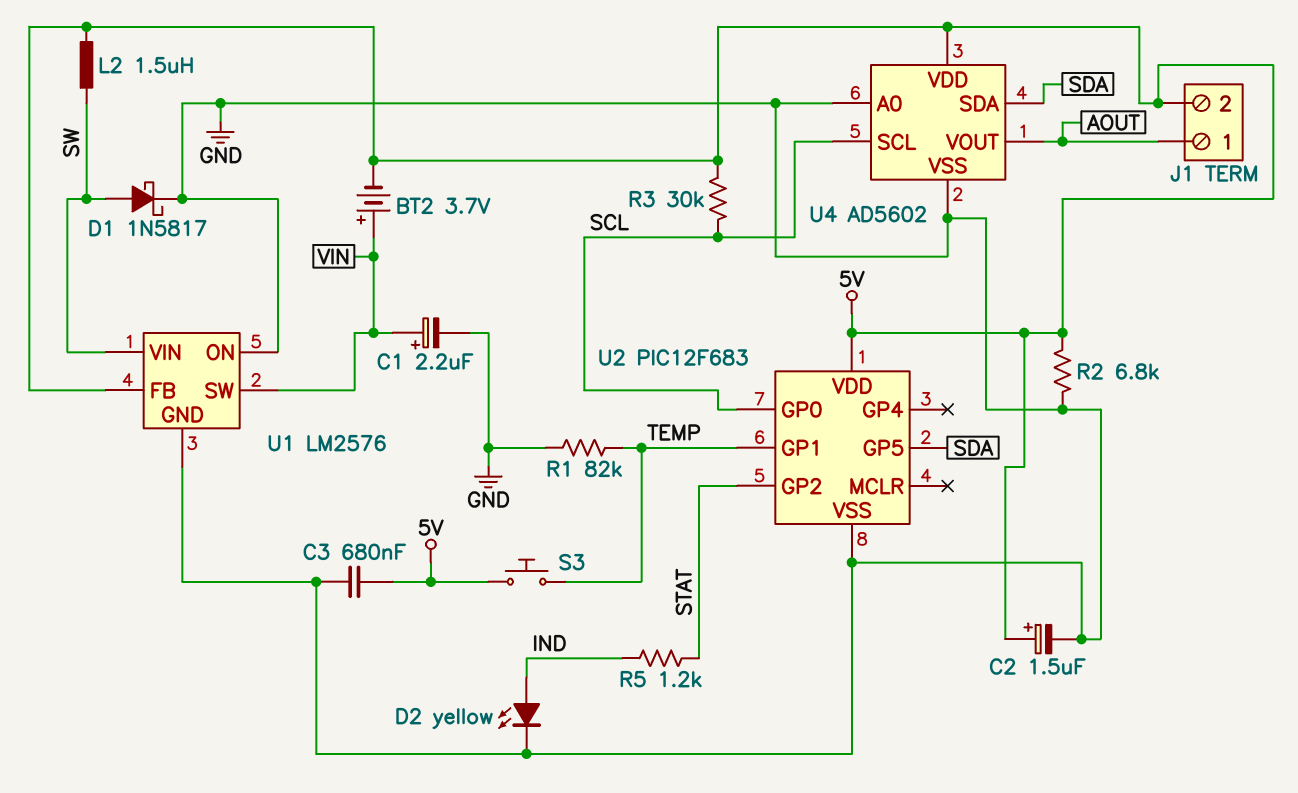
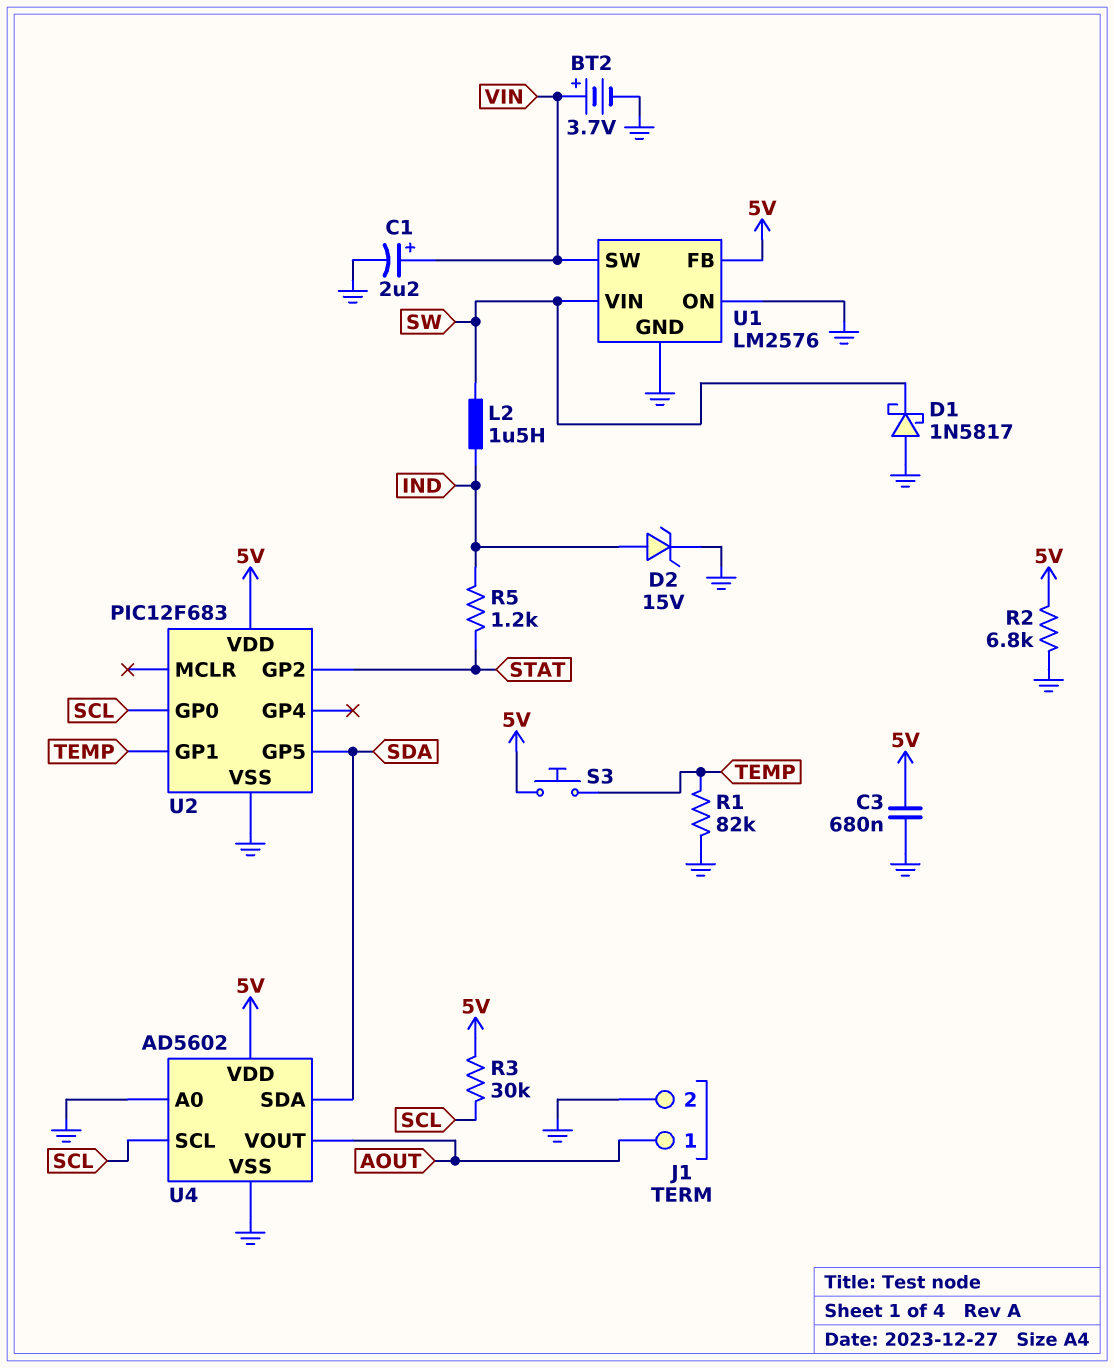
BT2: 3.7V (plus VIN, minus 5V) -> 3.7V (plus VIN, minus GND)
C2: 1.5uF (plus 5V, minus GND) -> none
D1: schottky 1N5817 (A SW, K GND) -> schottky 1N5817 (A GND, K SW)
D2: LED yellow (A IND, K GND) -> zener 15V (A IND, K GND)
J1 pin 2: 5V -> GND
L2: 1.5uH (5V, SW) -> 1.5uH (IND, SW)

